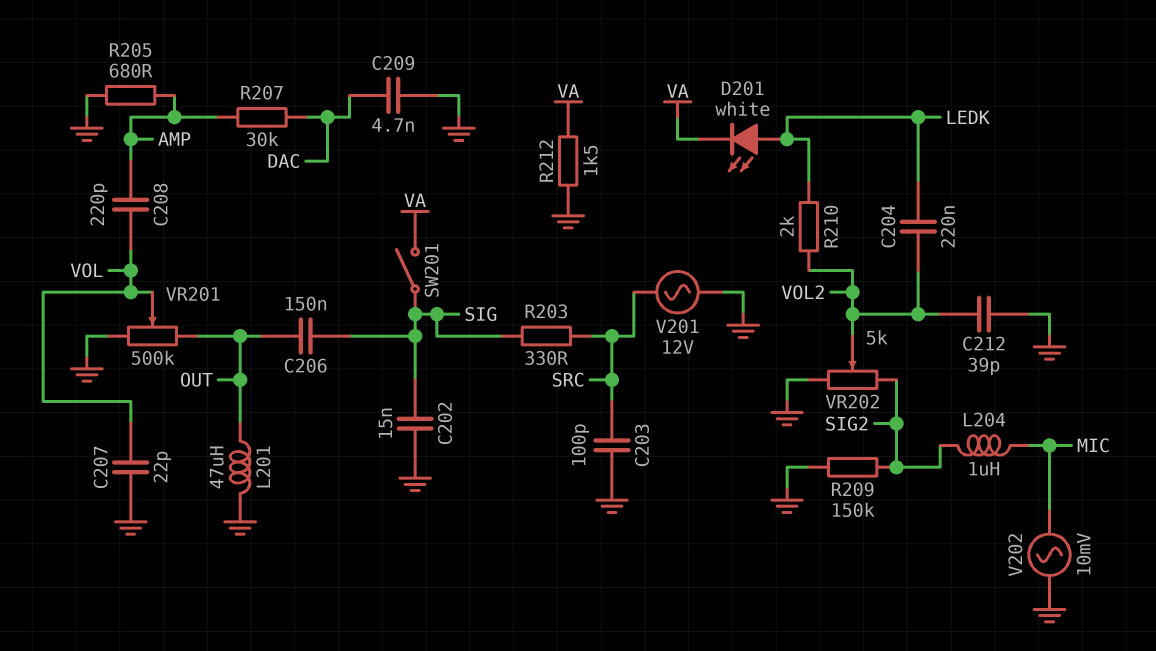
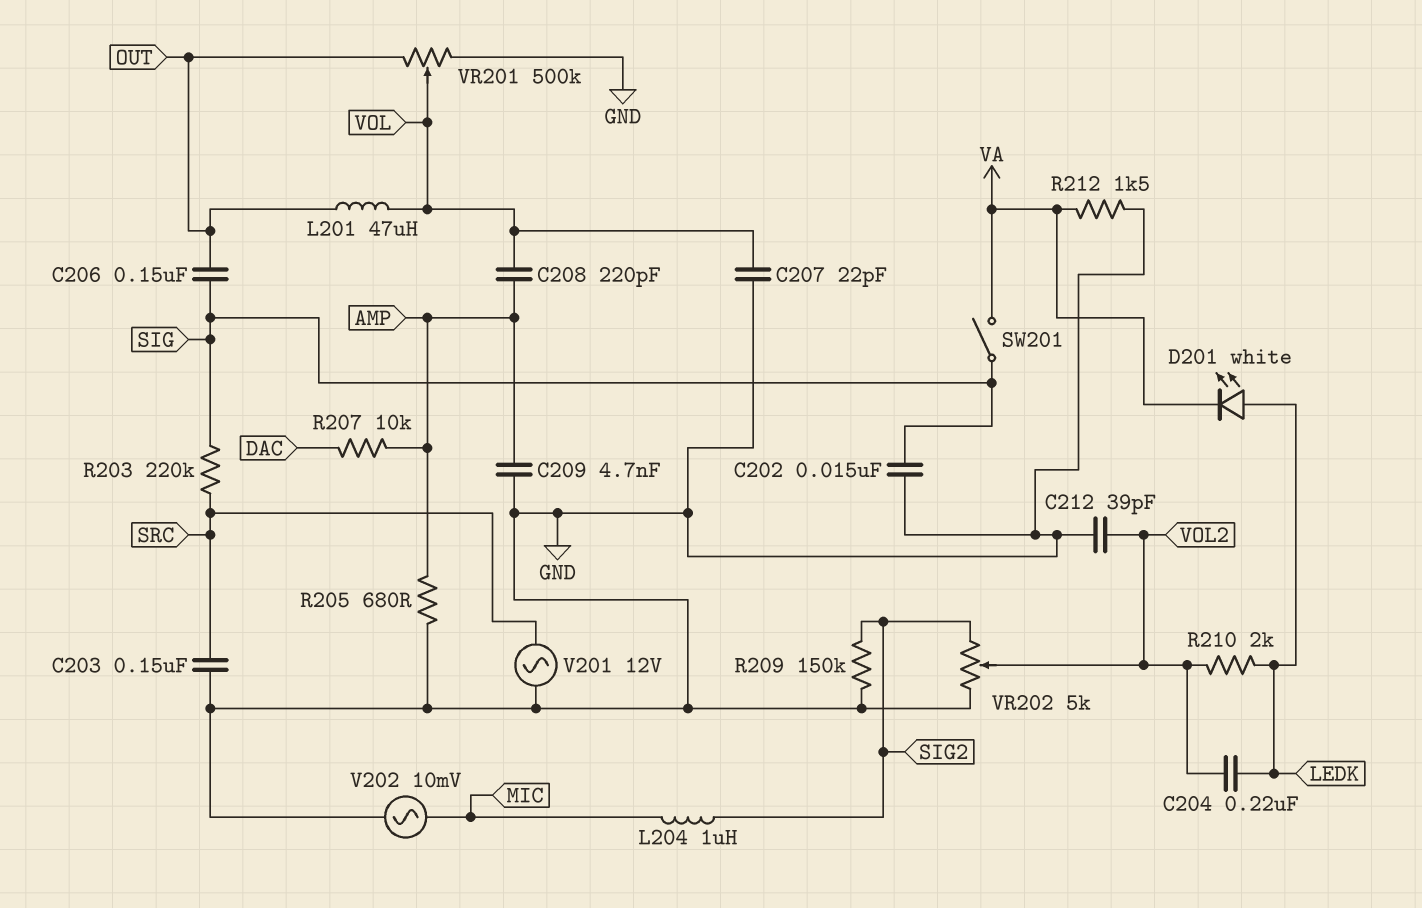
C203: 100pF (GND, SRC) -> 150nF (GND, SRC)
C209: 4.7nF (DAC, GND) -> 4.7nF (AMP, GND)
L201: 47uH (GND, OUT) -> 47uH (OUT, VOL)
R203: 330 (SIG, SRC) -> 220k (SIG, SRC)
R207: 30k (AMP, DAC) -> 10k (AMP, DAC)

